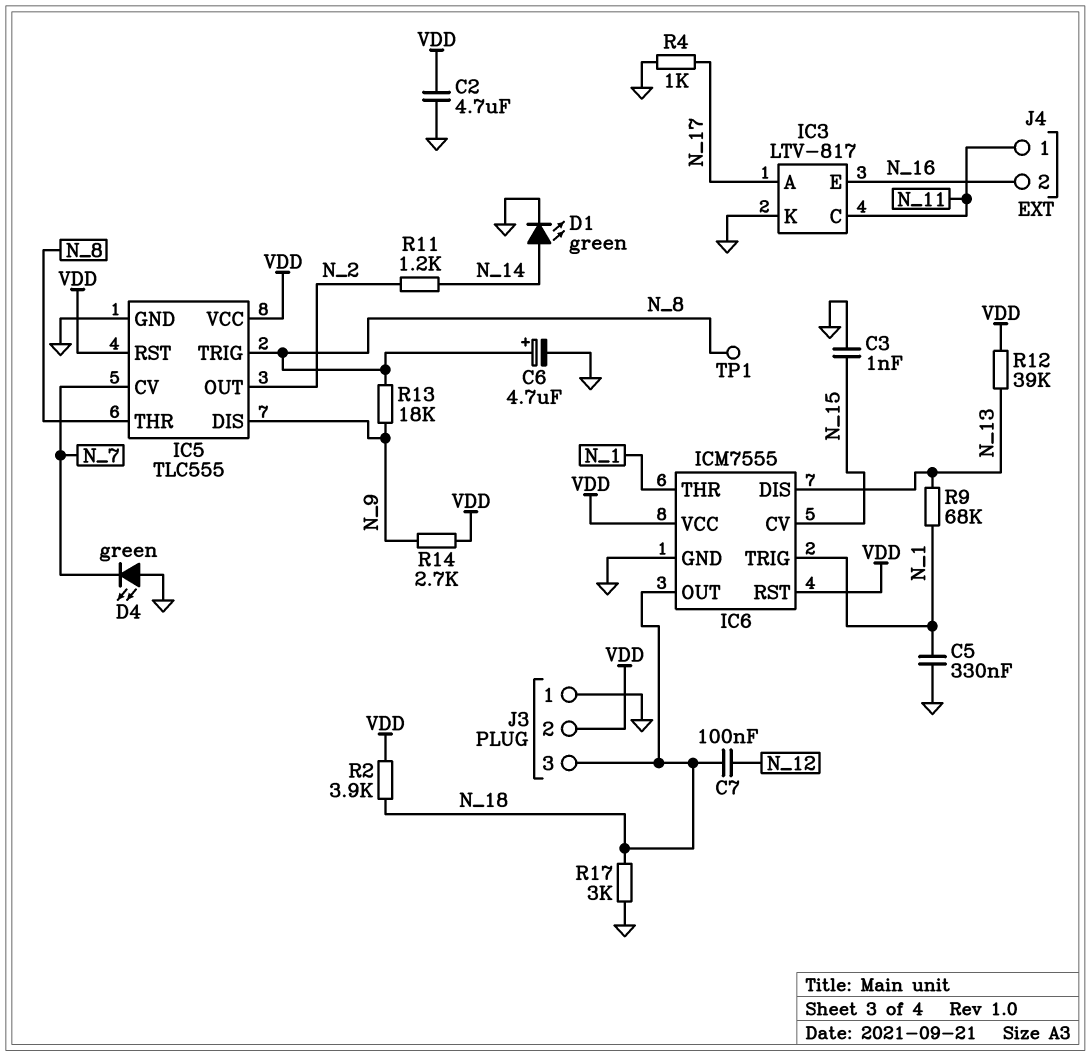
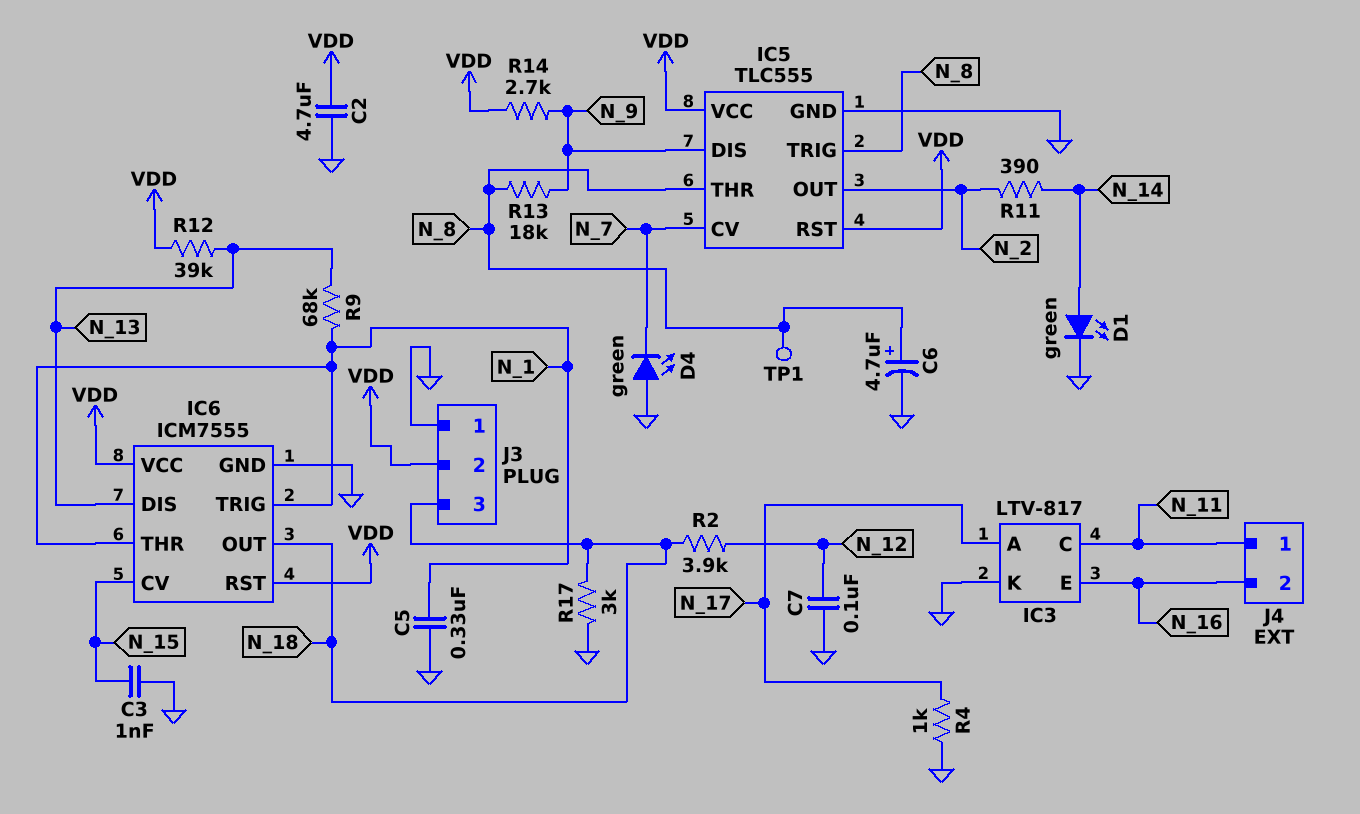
C7: 100nF (N_12, N_18) -> 100nF (GND, N_12)
R2: 3.9k (N_18, VDD) -> 3.9k (N_12, N_18)
R11: 1.2k (N_2, N_14) -> 390 (N_2, N_14)

